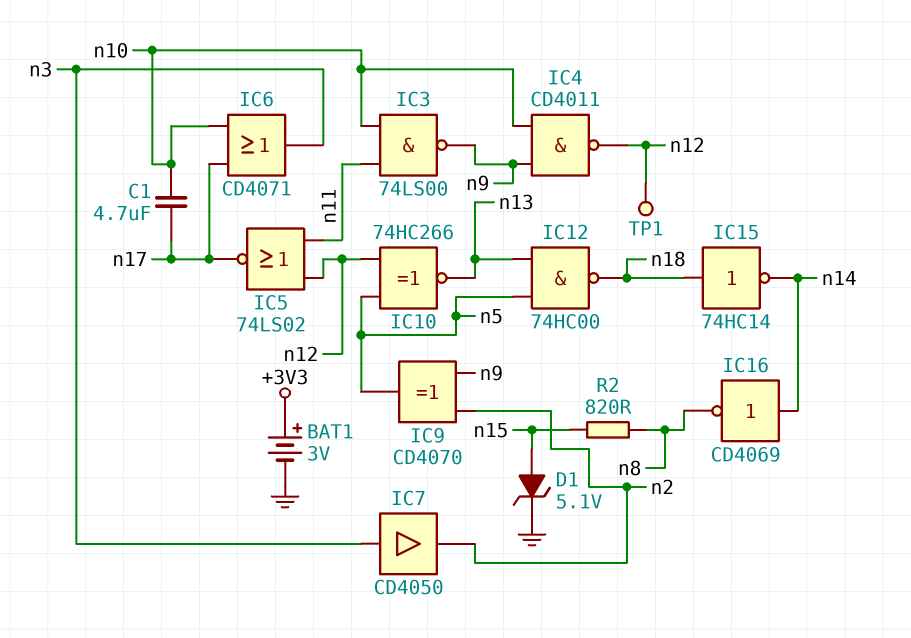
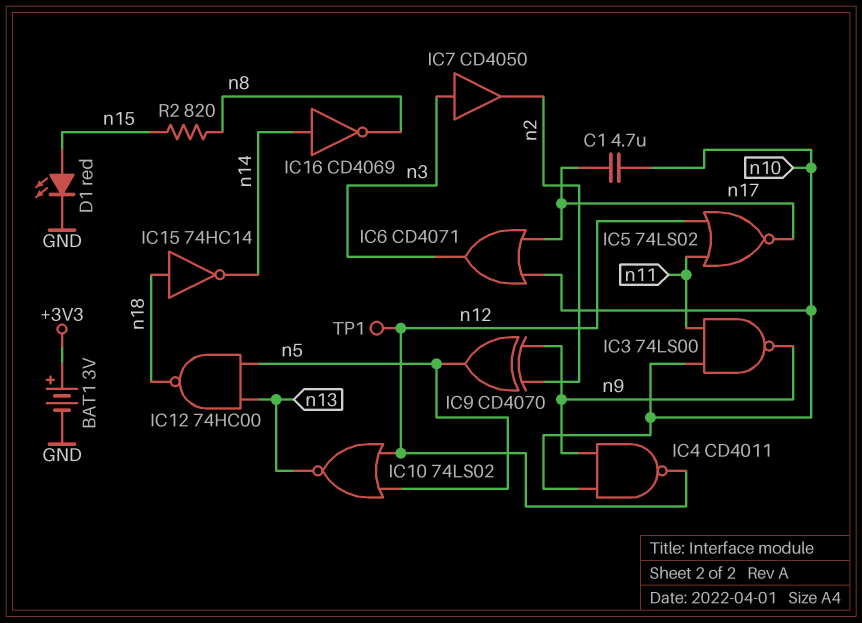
D1: zener 5.1V (A n15, K GND) -> LED red (A n15, K GND)
IC10: XNOR 74HC266 (in n5, in n12, out n13) -> NOR 74LS02 (in n5, in n12, out n13)

